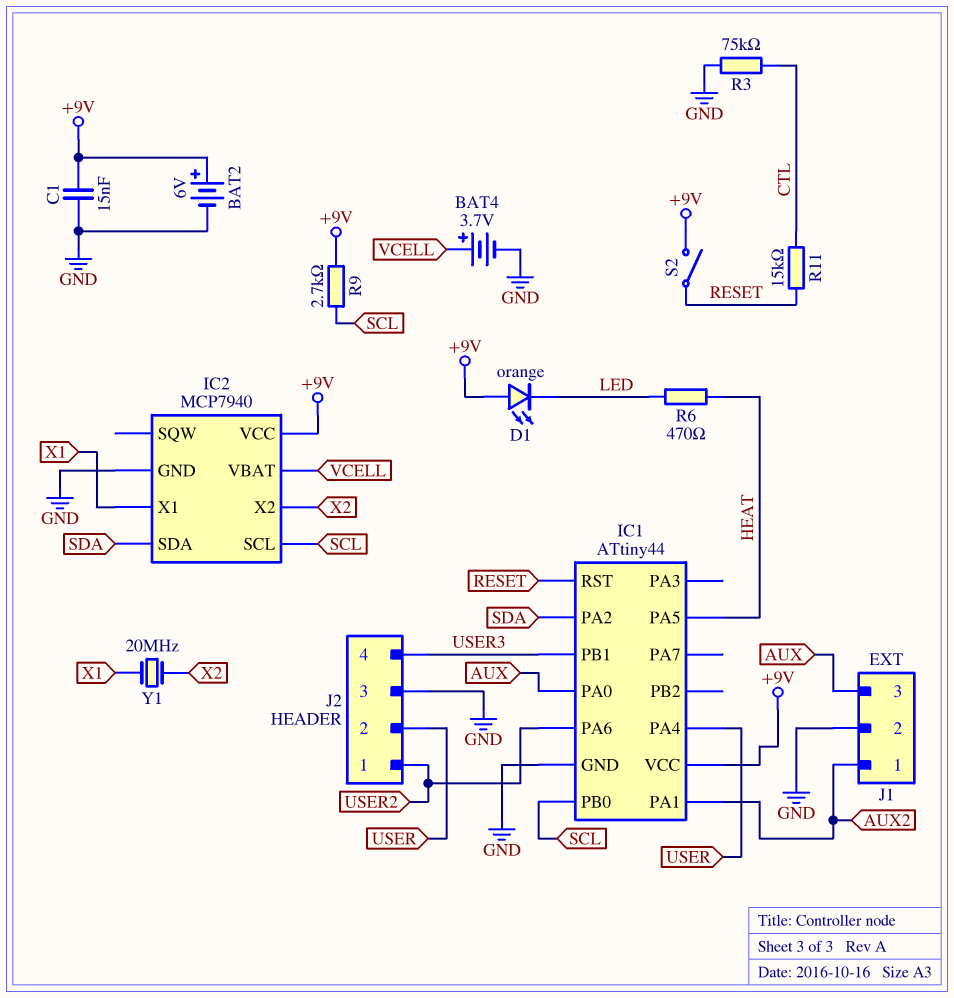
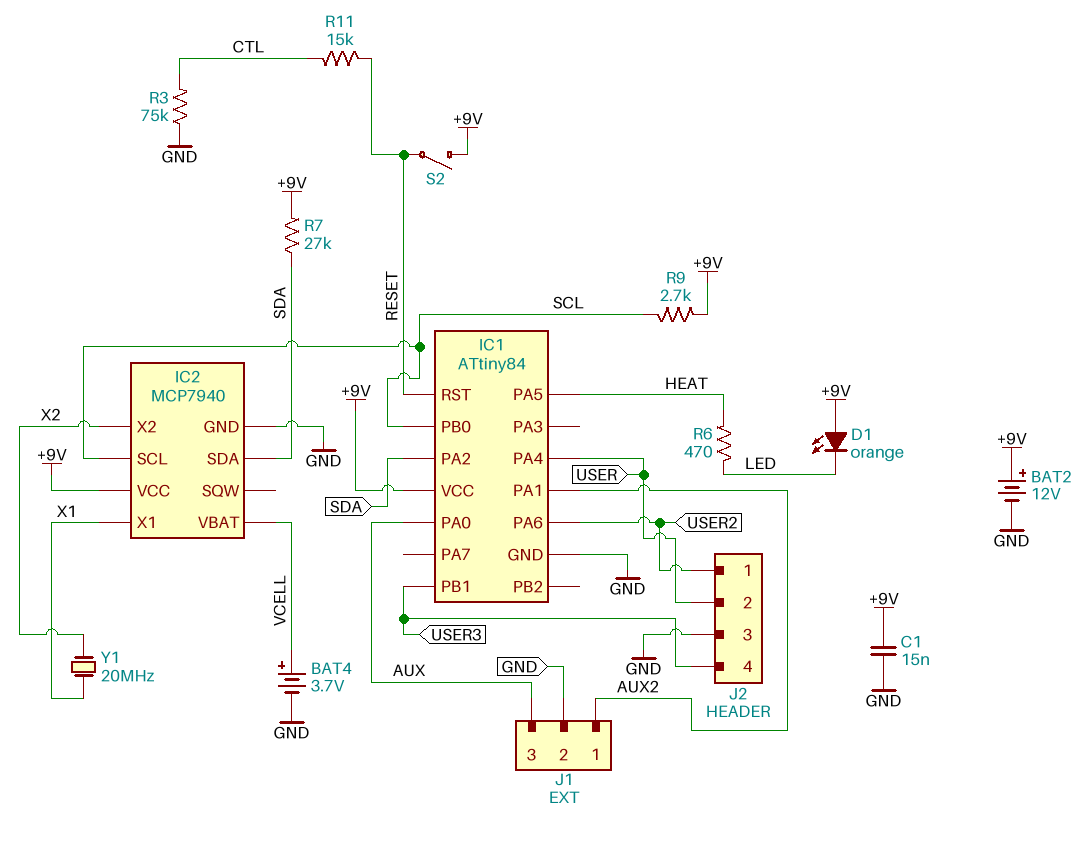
BAT2: 6V (plus +9V, minus GND) -> 12V (plus +9V, minus GND)
IC1: ATtiny44 -> ATtiny84
R7: none -> 27k (+9V, SDA)

